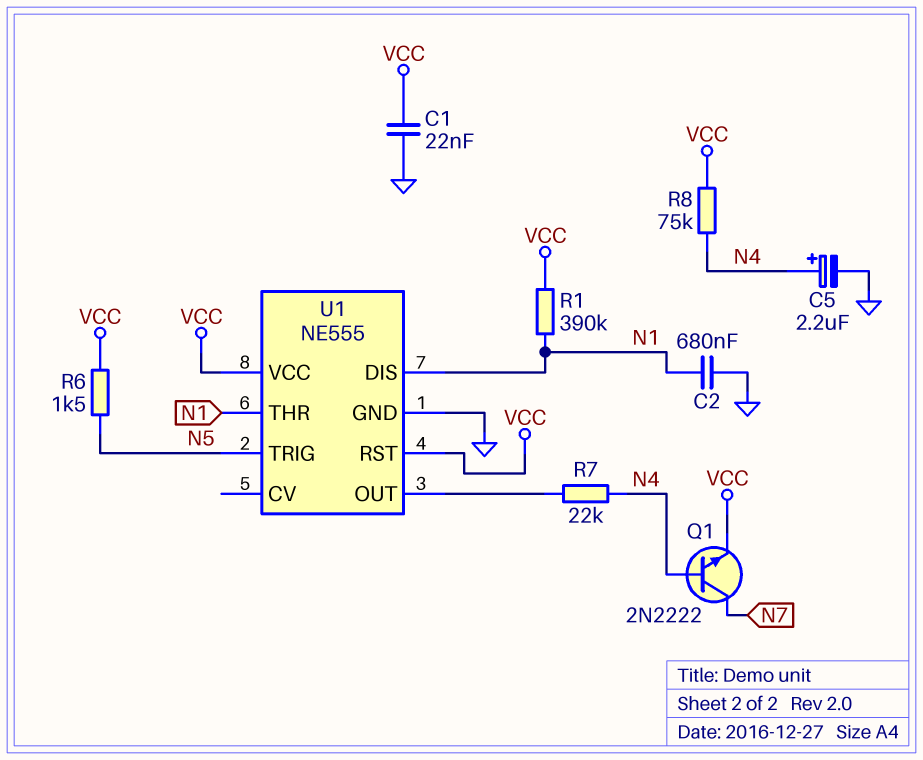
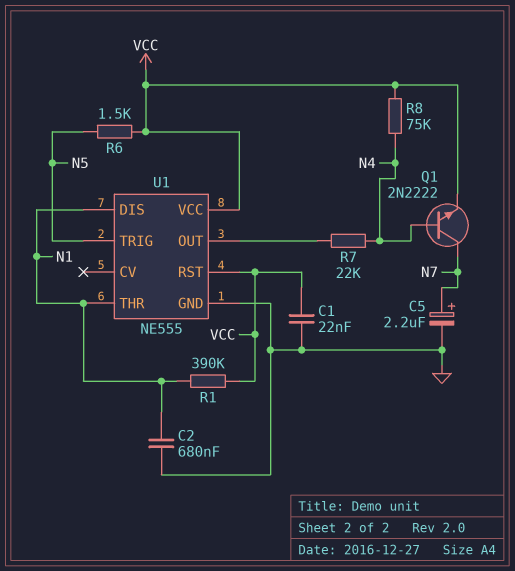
C5: 2.2uF (plus N4, minus GND) -> 2.2uF (plus N7, minus GND)

